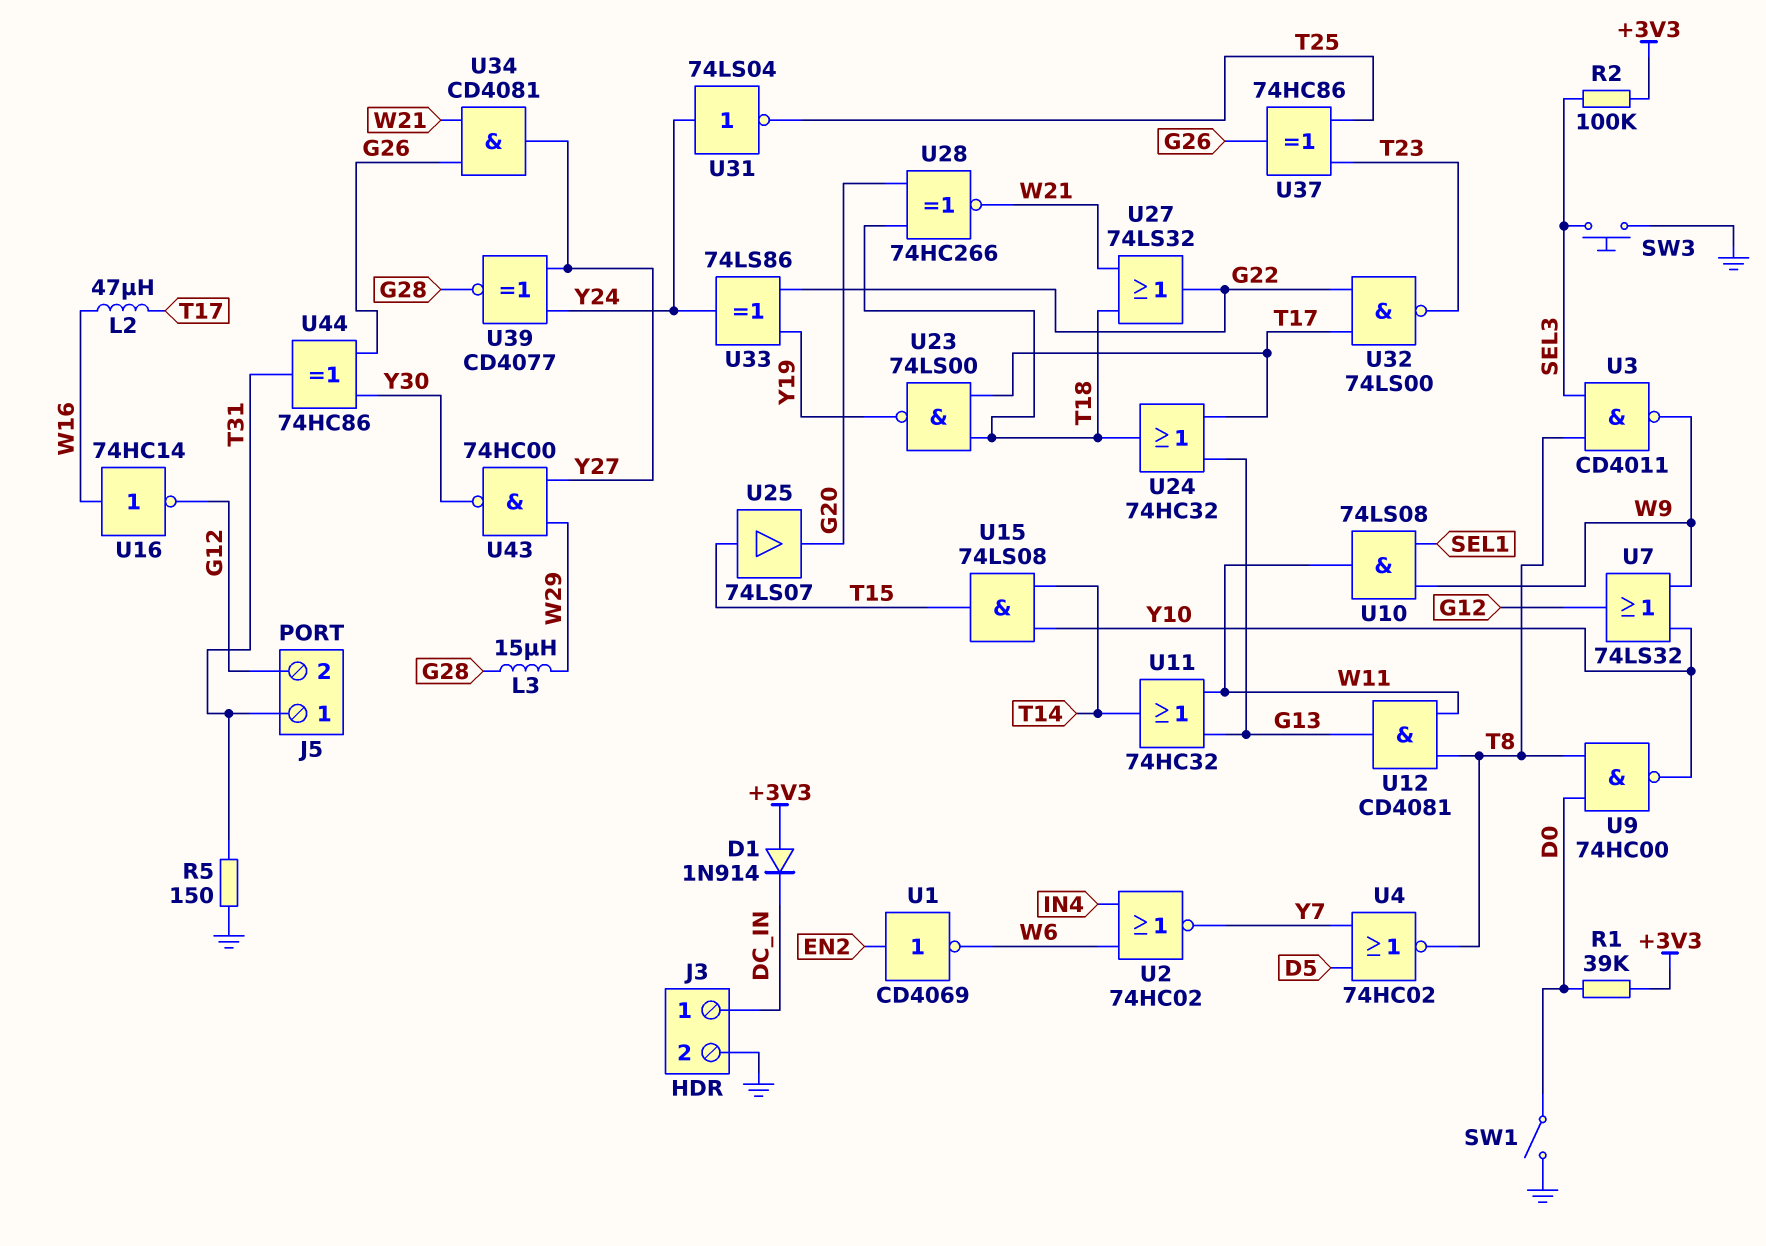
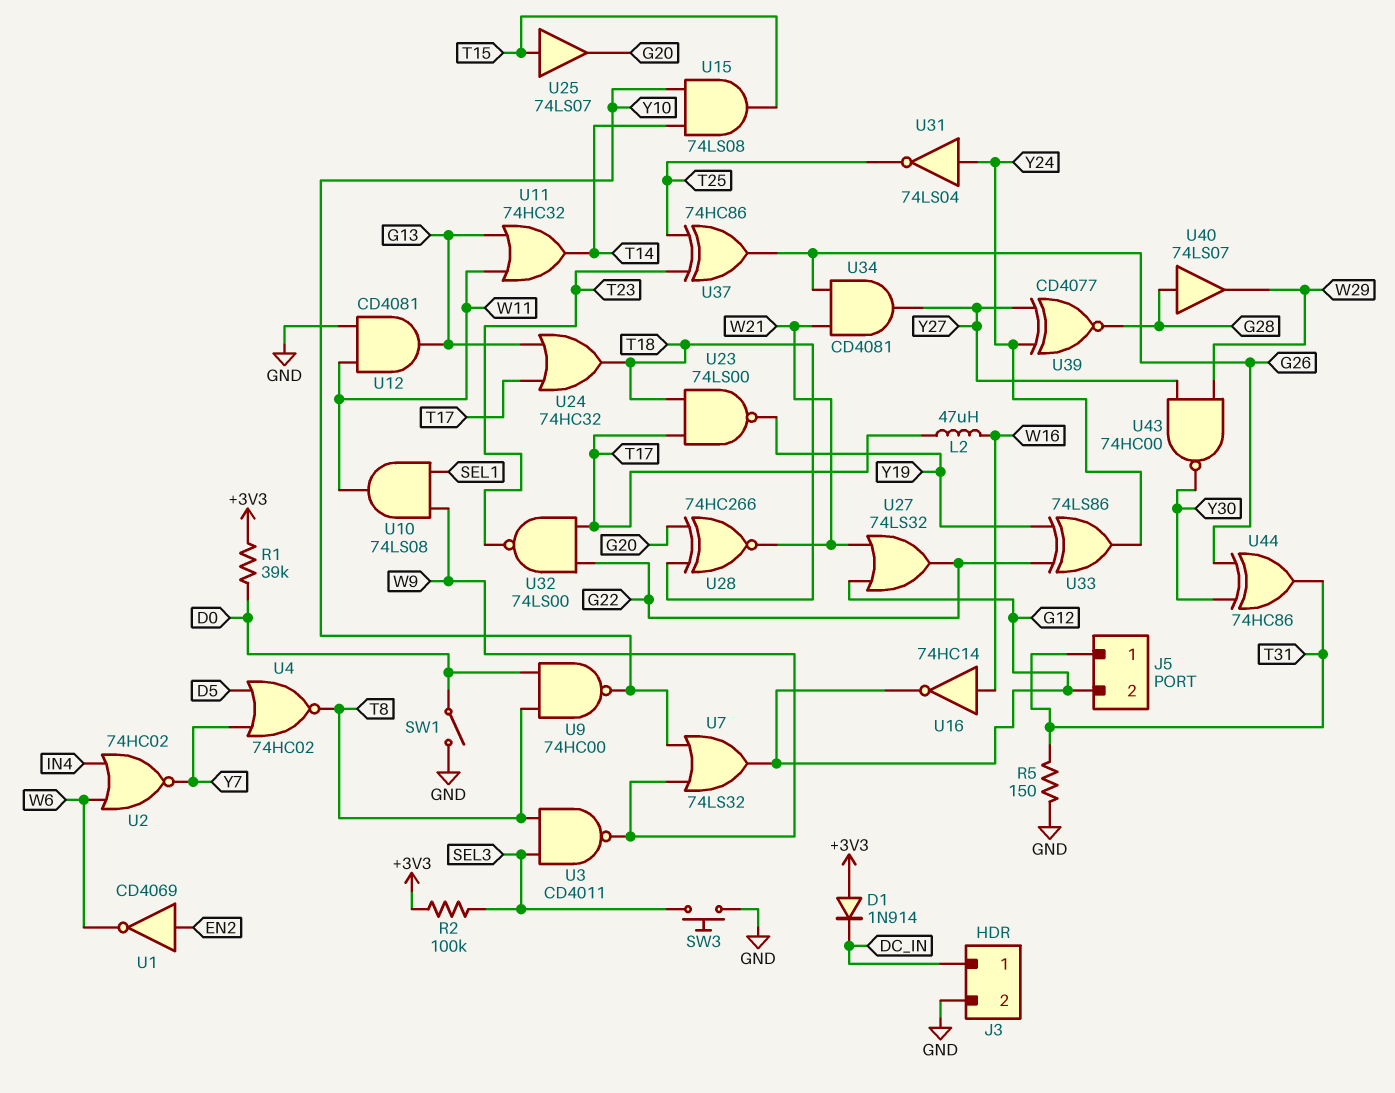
L3: 15uH (G28, W29) -> none
U12: AND CD4081 (in T8, in W11, out G13) -> AND CD4081 (in GND, in W11, out G13)
U27: OR 74LS32 (in T18, in W21, out G22) -> OR 74LS32 (in G12, in W21, out G22)
U40: none -> buffer 74LS07 (in G28, out W29)

